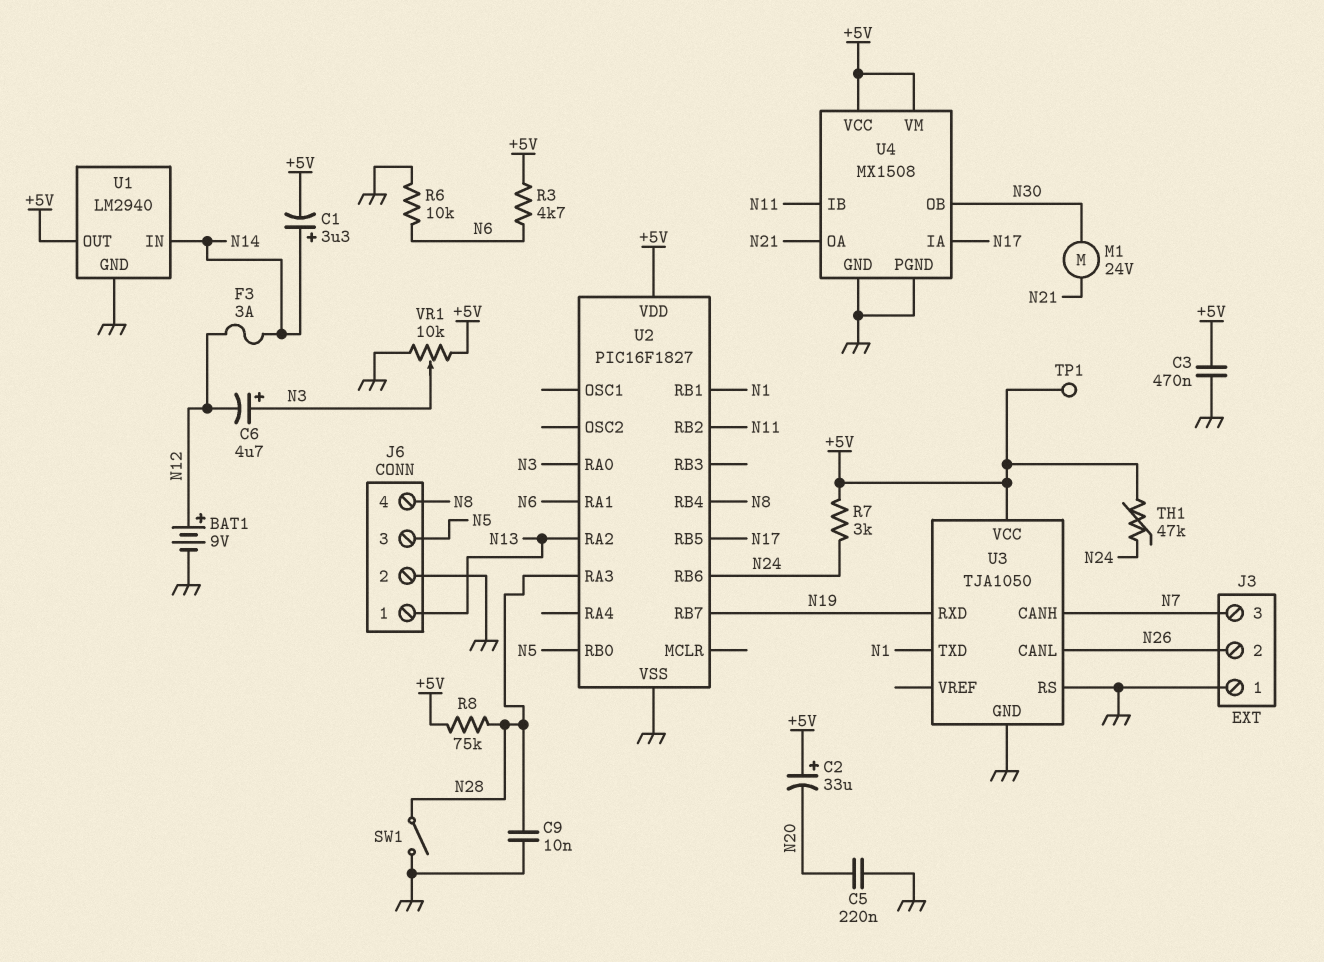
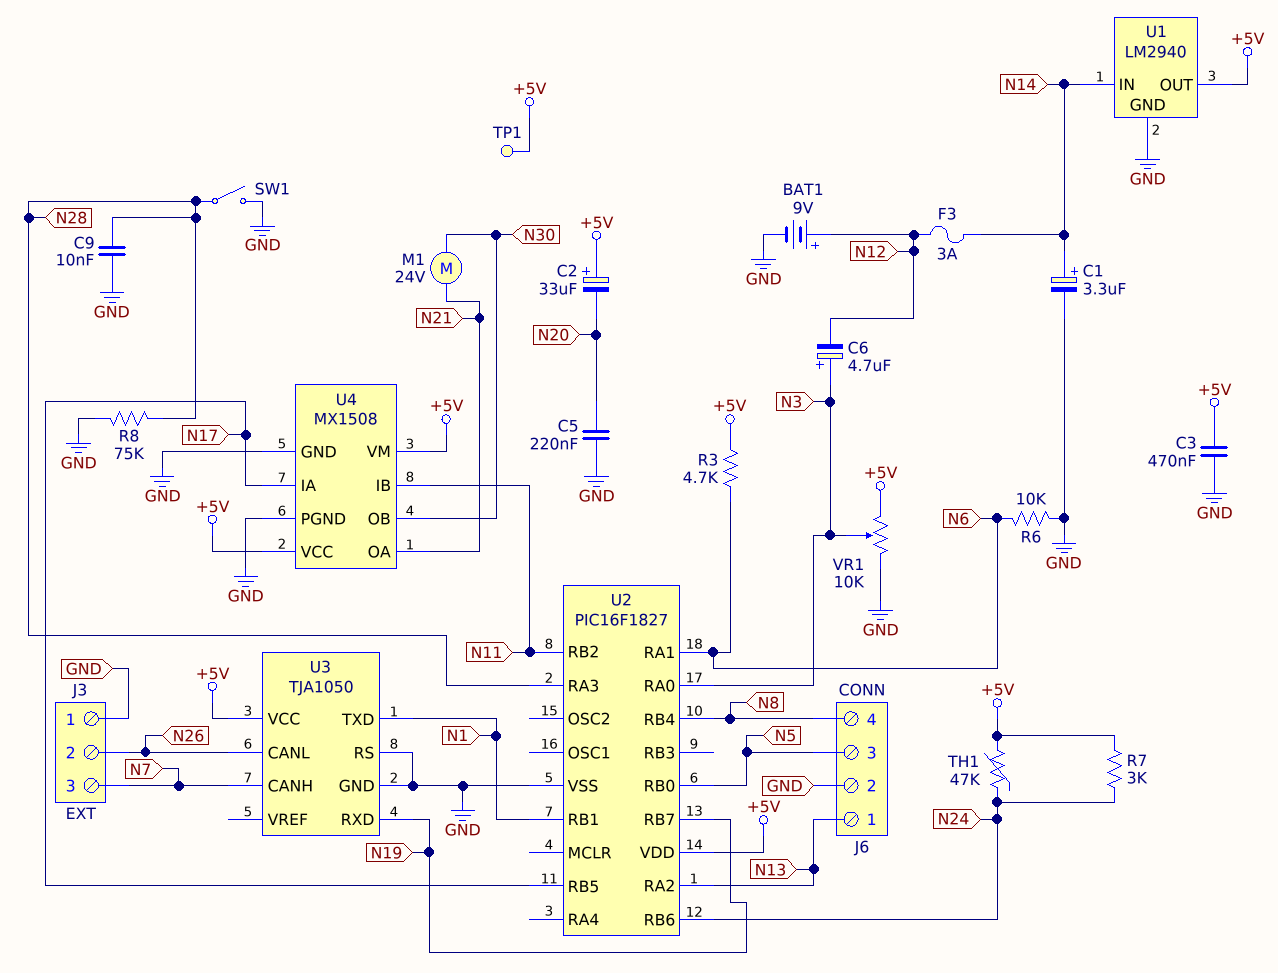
C1: 3.3uF (plus N14, minus +5V) -> 3.3uF (plus N14, minus GND)
R8: 75k (+5V, N28) -> 75k (GND, N28)

